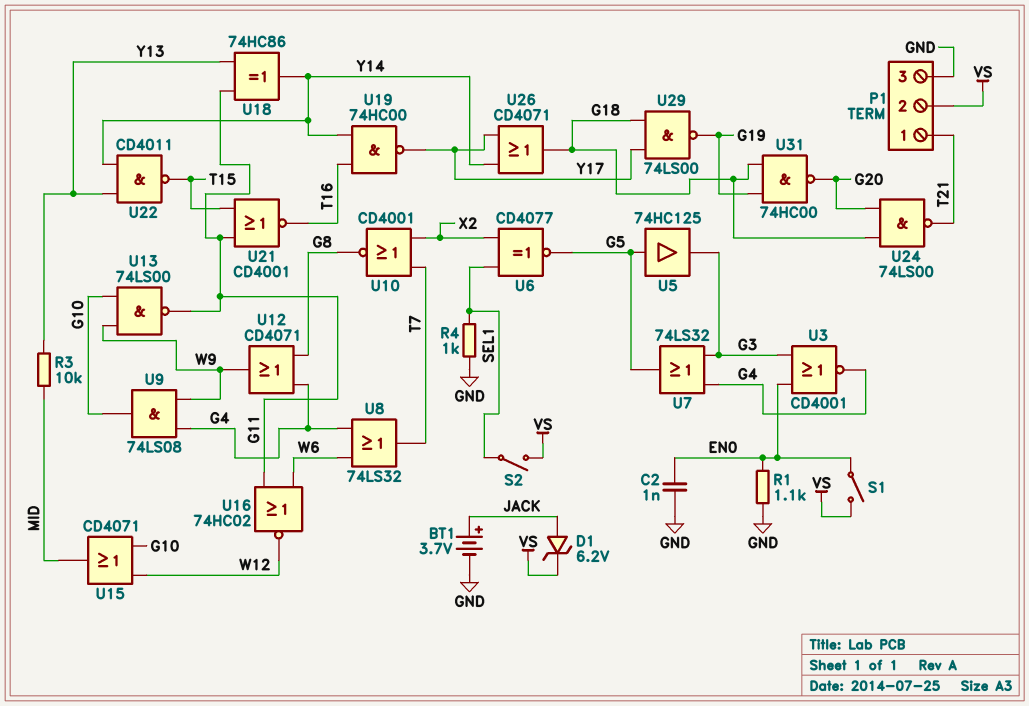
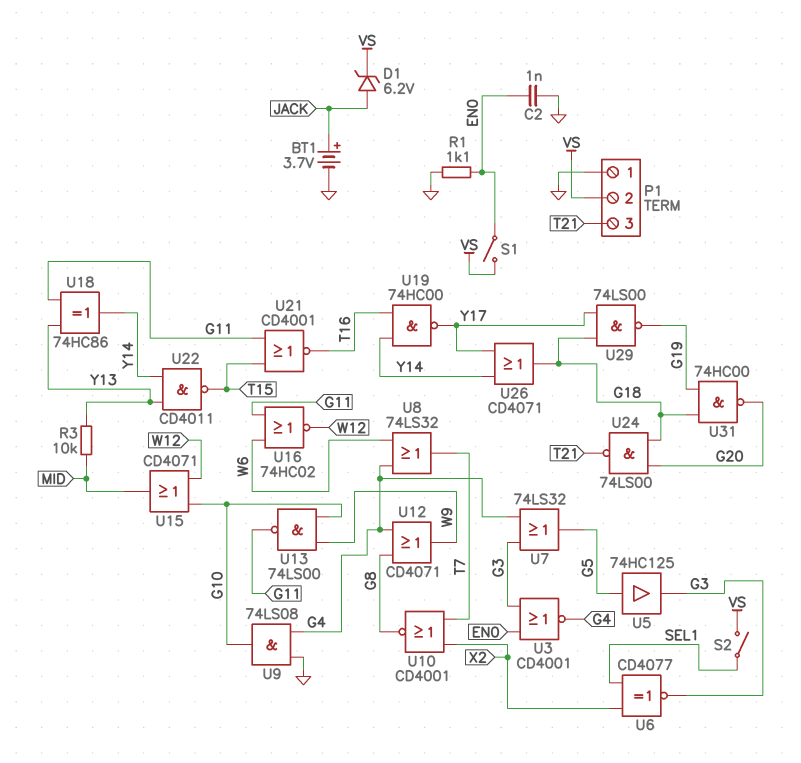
P1 pin 1: T21 -> GND
P1 pin 3: GND -> T21
R4: 1k (GND, SEL1) -> none
U6: XNOR CD4077 (in SEL1, in X2, out G5) -> XNOR CD4077 (in SEL1, in X2, out G3)
U9: AND 74LS08 (in G4, in W9, out G10) -> AND 74LS08 (in G4, in GND, out G10)

